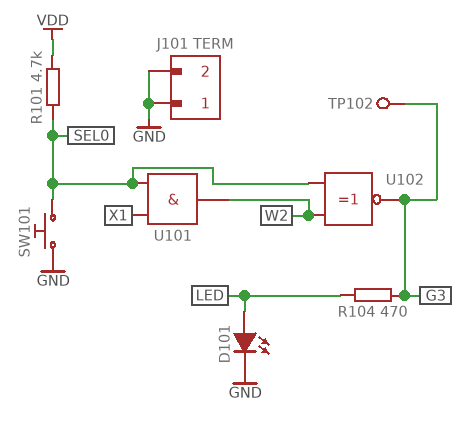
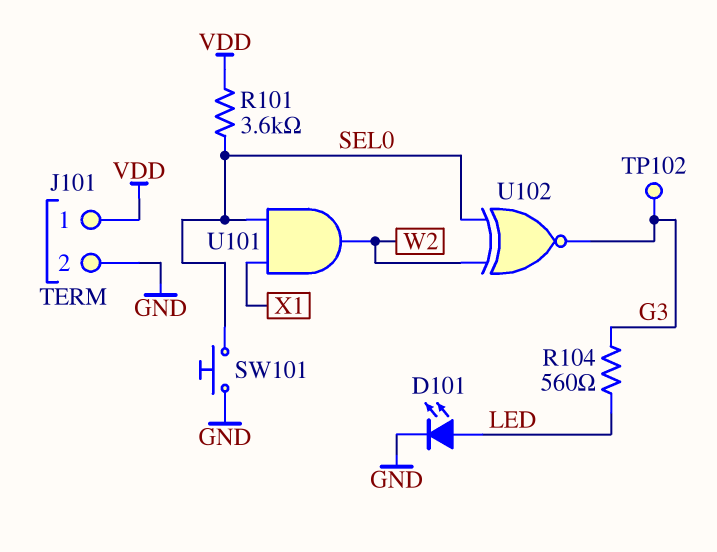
J101 pin 1: GND -> VDD
R101: 4.7k (SEL0, VDD) -> 3.6k (SEL0, VDD)
R104: 470 (G3, LED) -> 560 (G3, LED)

